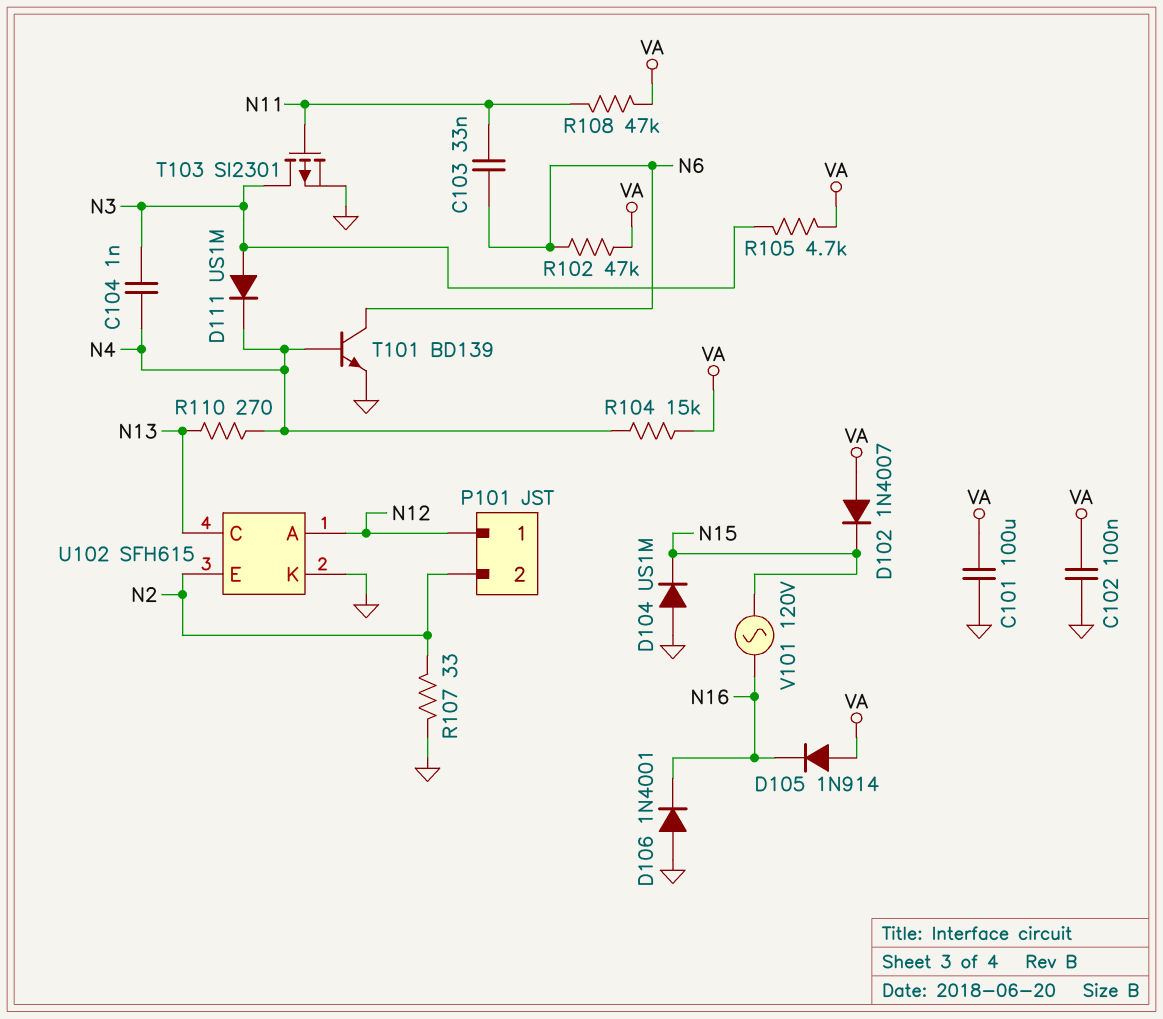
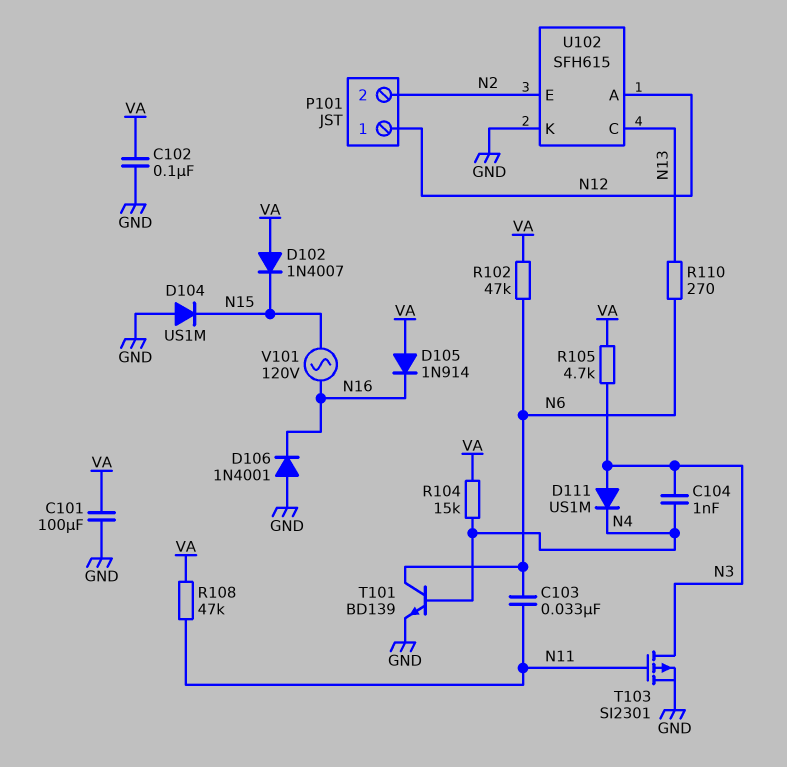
R107: 33 (GND, N2) -> none
R110: 270 (N4, N13) -> 270 (N6, N13)

